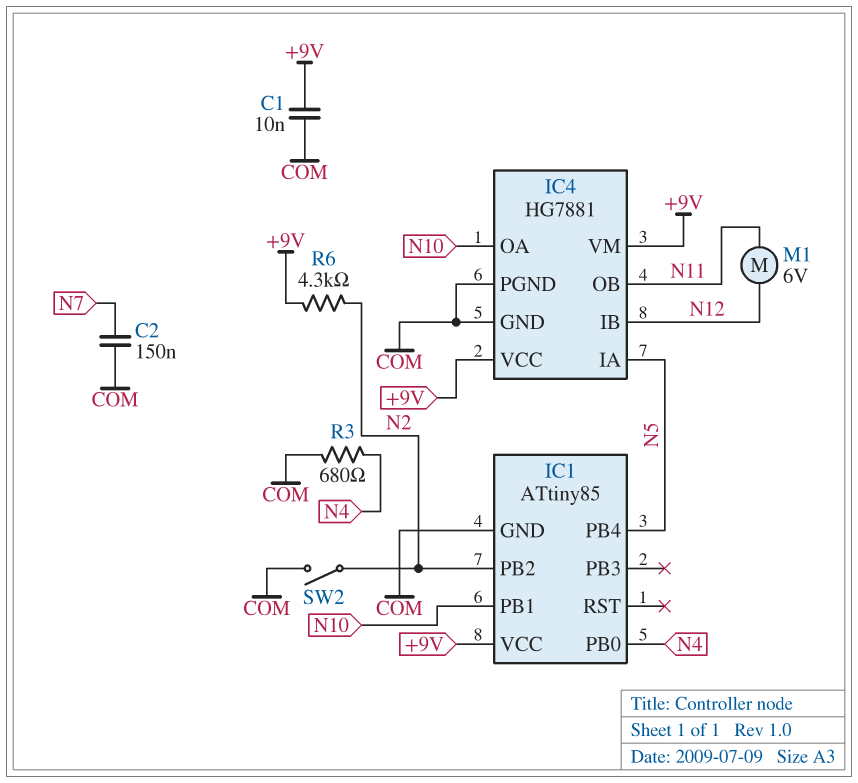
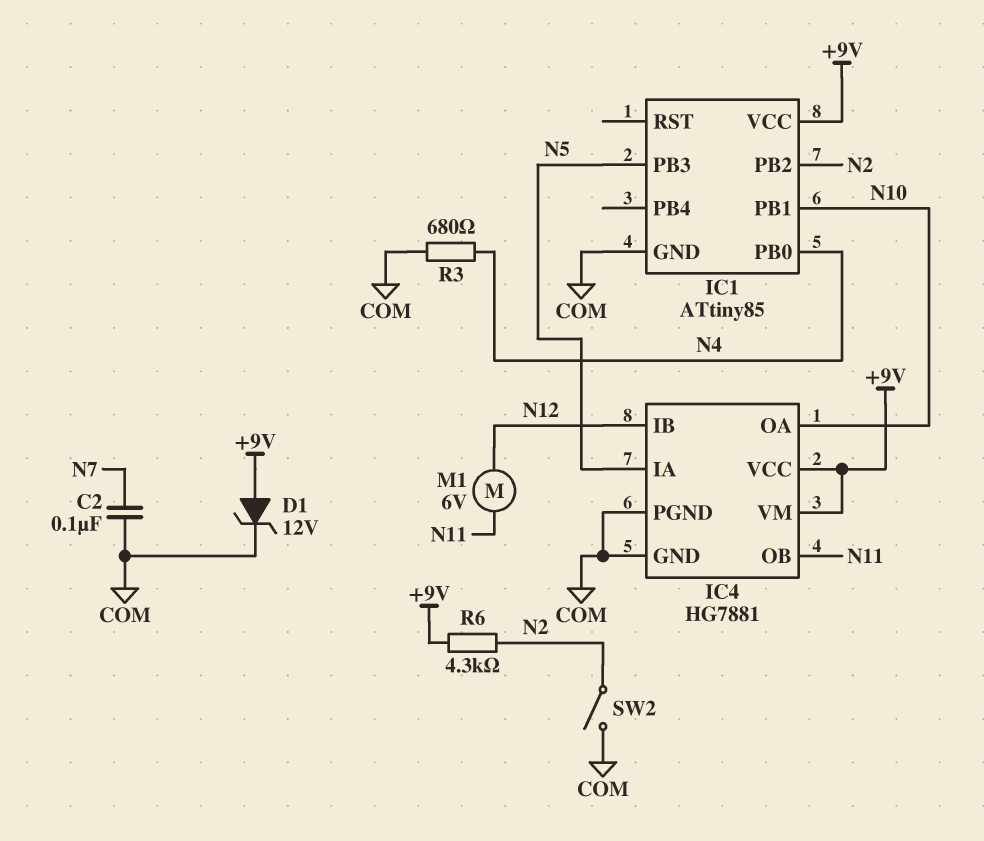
C1: 10nF (+9V, COM) -> none
C2: 150nF (COM, N7) -> 100nF (COM, N7)
D1: none -> zener 12V (A +9V, K COM)
IC1 pin PB3: none -> N5
IC1 pin PB4: N5 -> none

